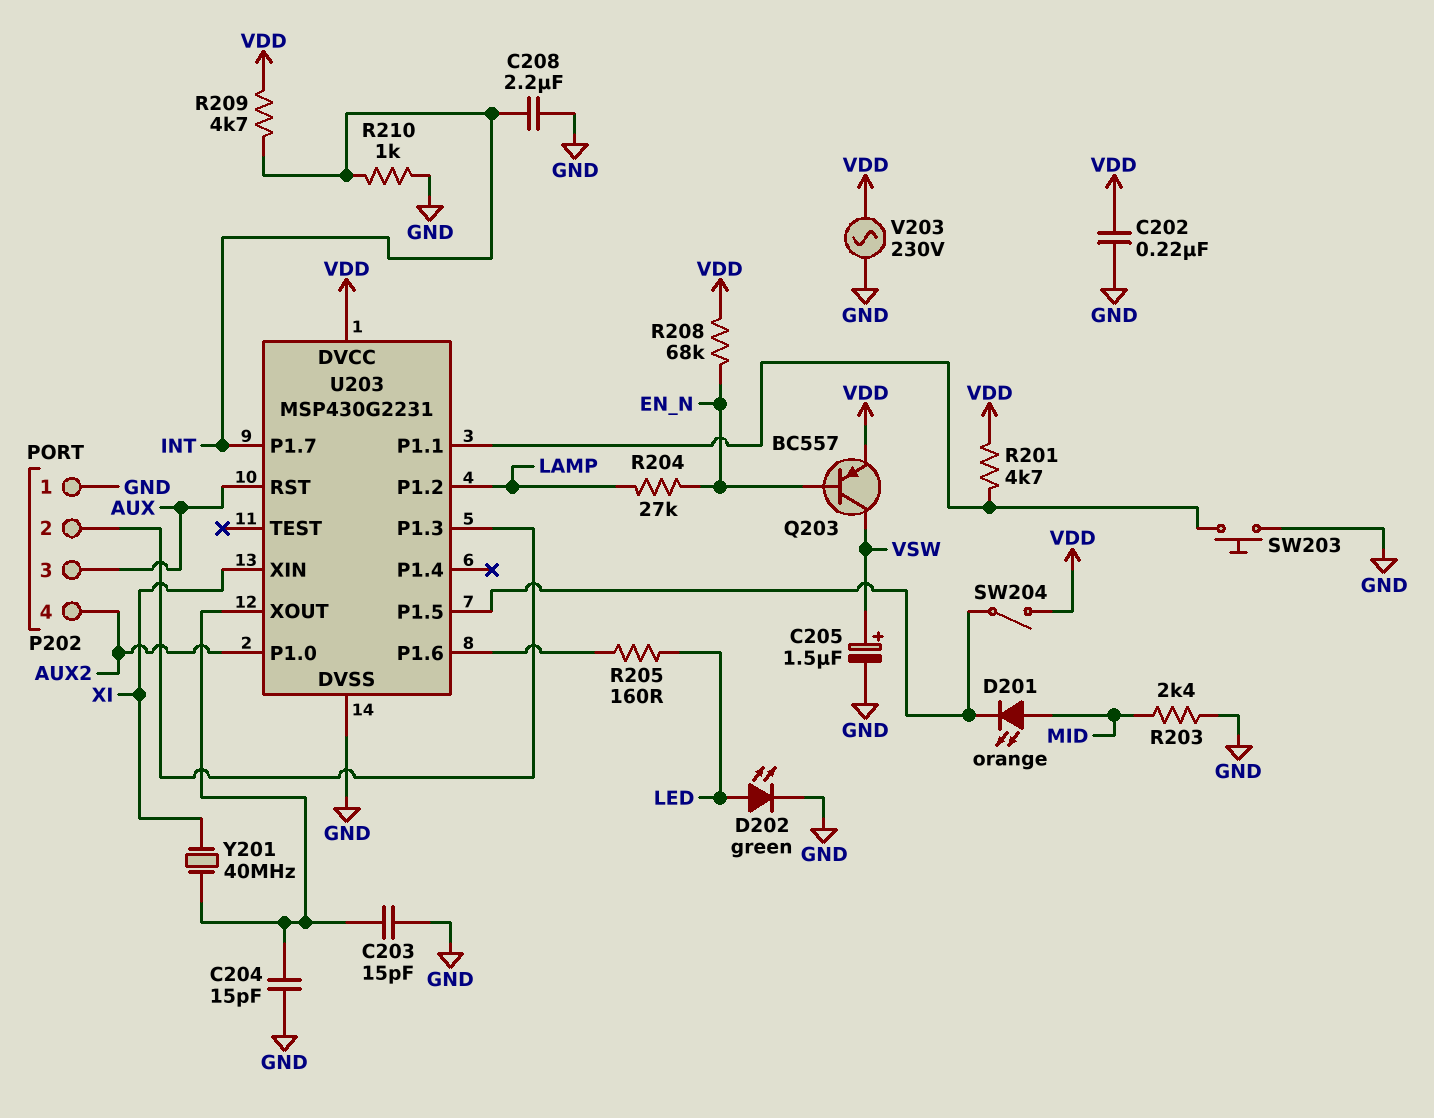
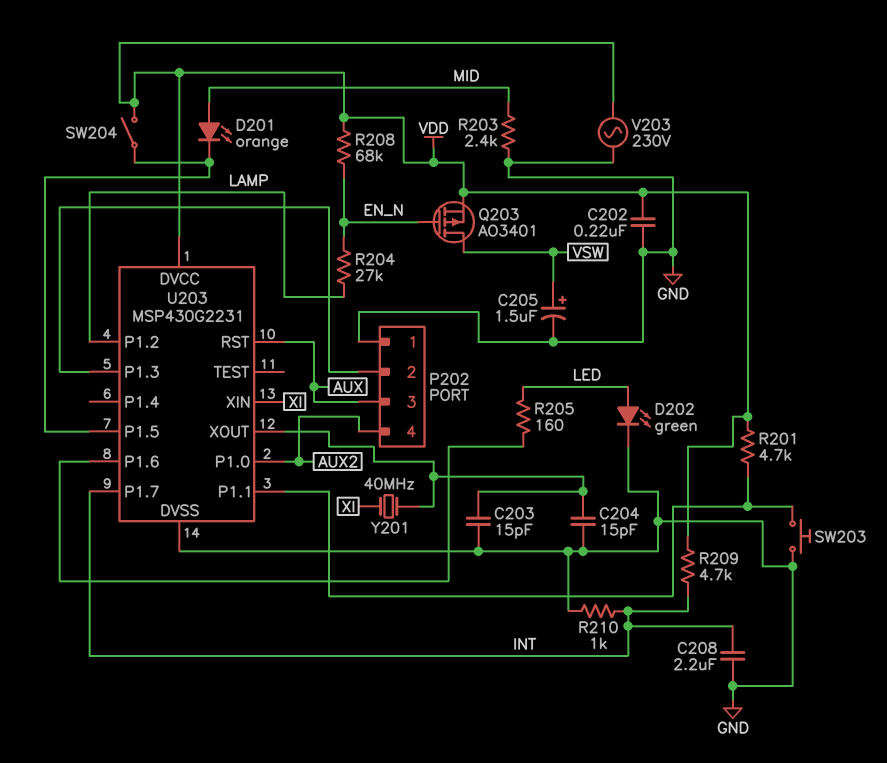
Q203: PNP BC557 (B EN_N, C VSW, E VDD) -> PMOS AO3401 (G EN_N, D VSW, S VDD)

